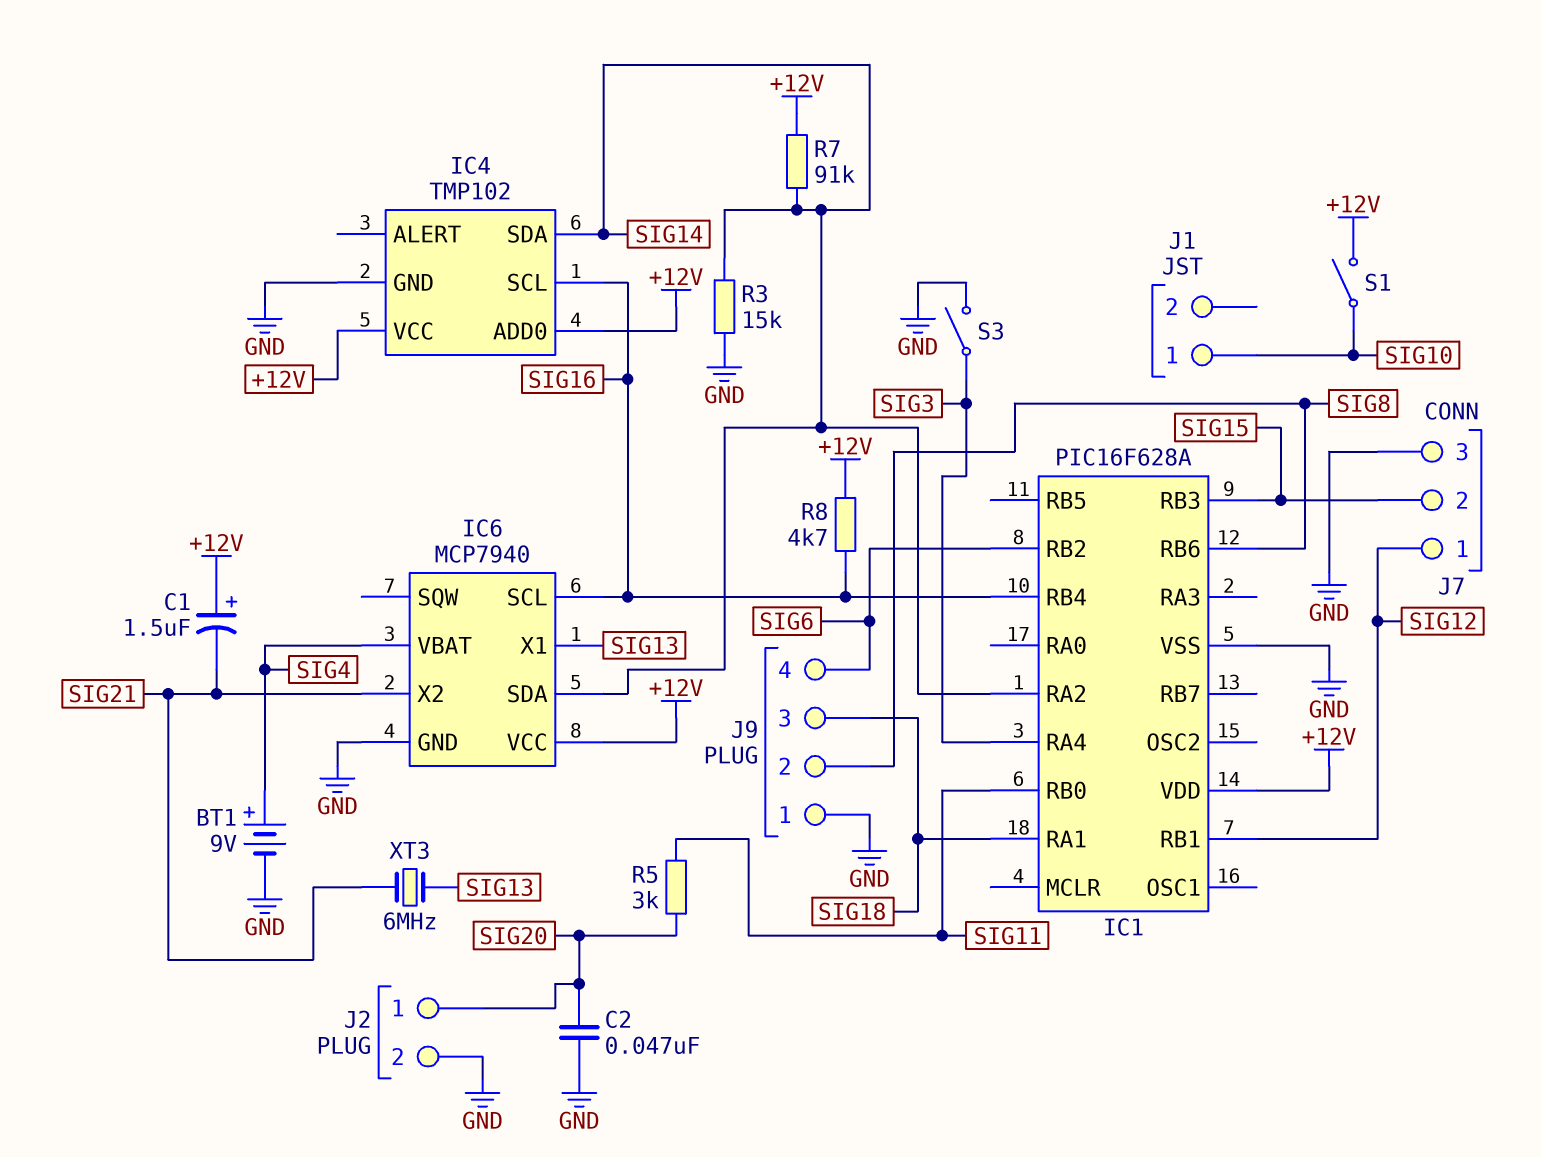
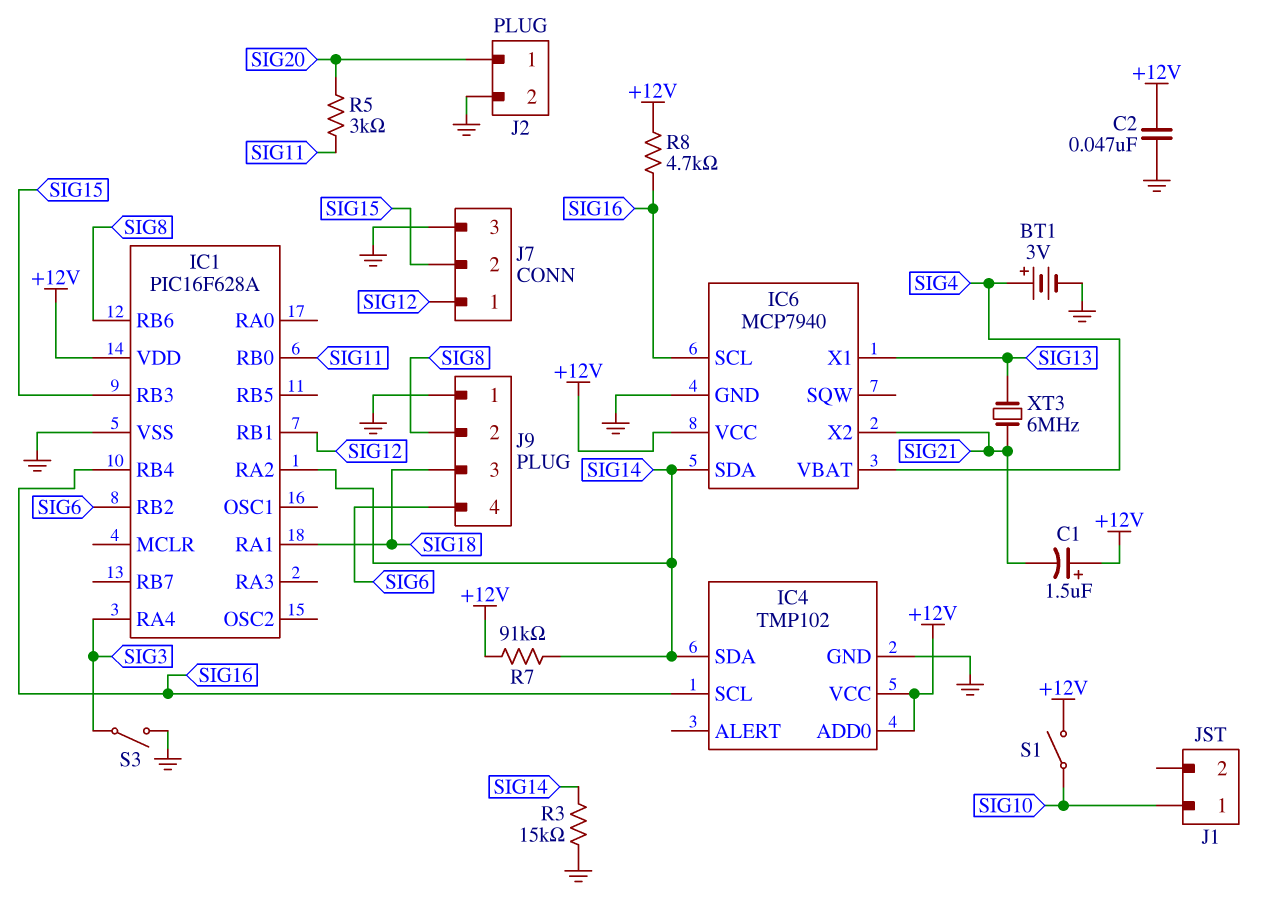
BT1: 9V (plus SIG4, minus GND) -> 3V (plus SIG4, minus GND)
C2: 47nF (GND, SIG20) -> 47nF (+12V, GND)

